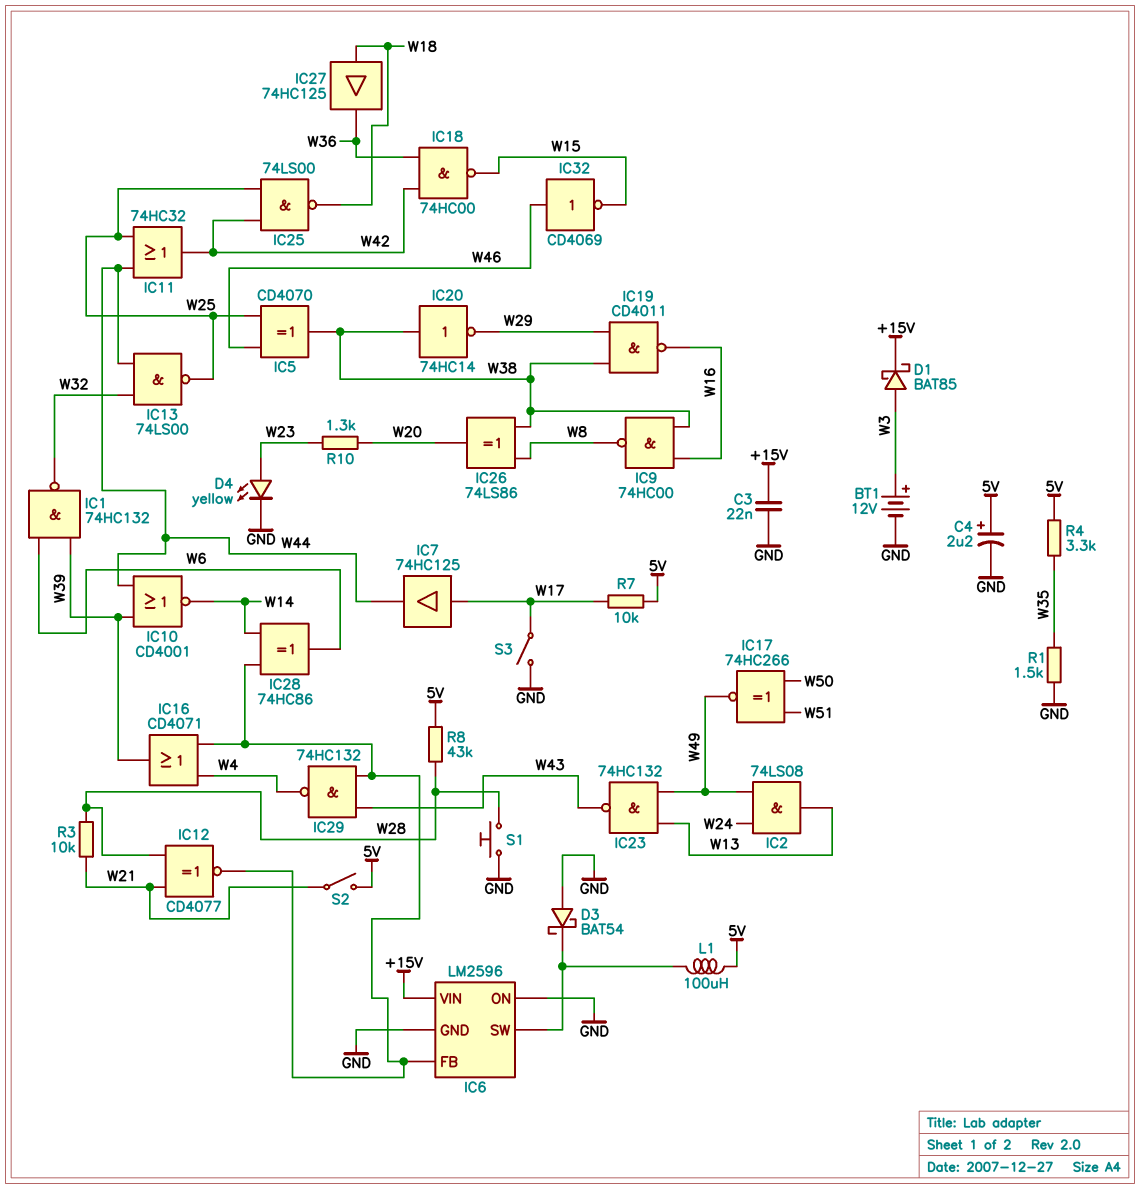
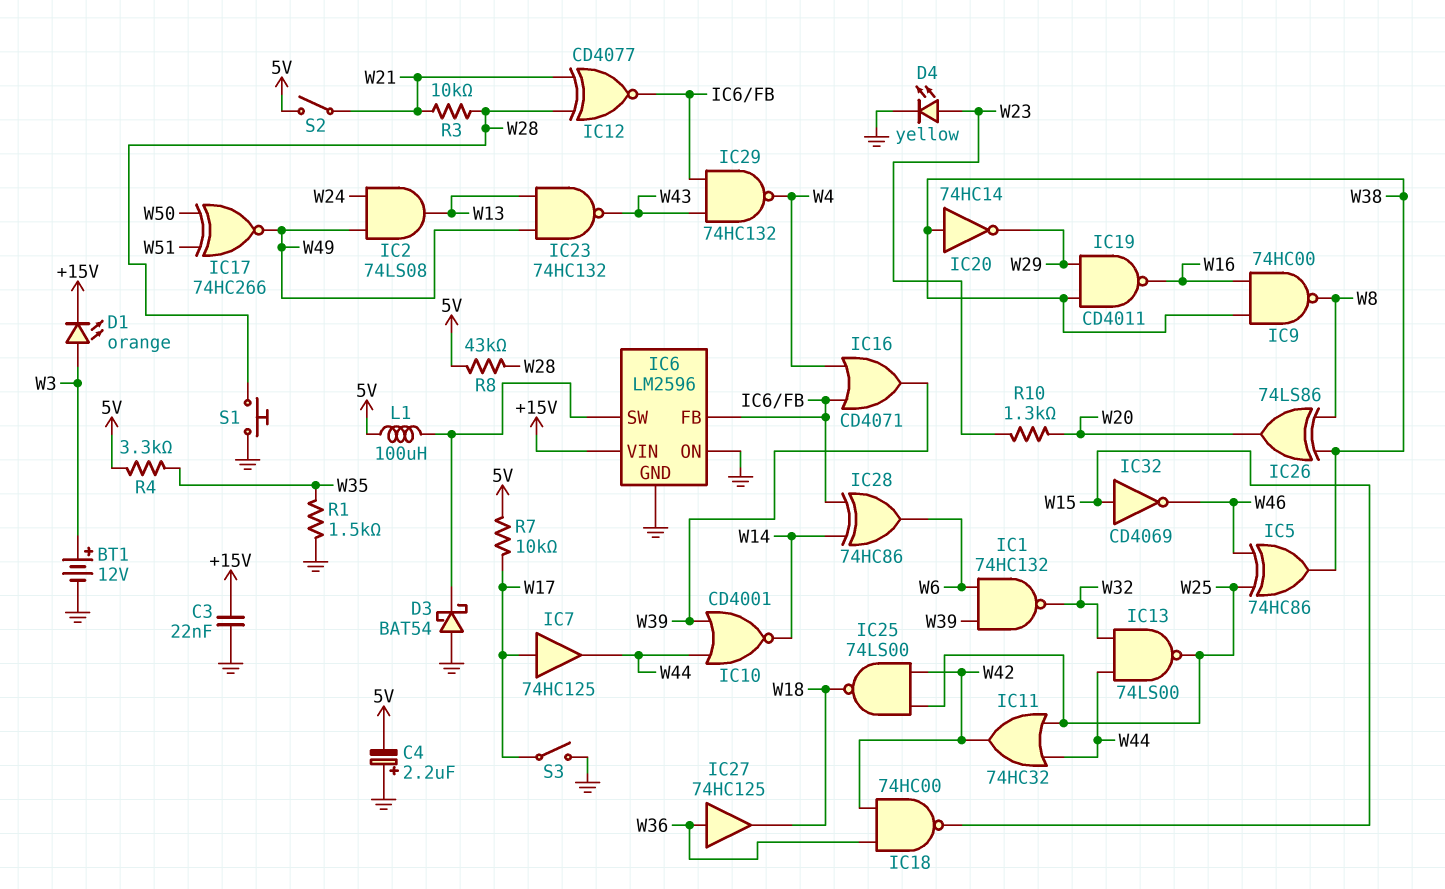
C4: 2.2uF (plus 5V, minus GND) -> 2.2uF (plus GND, minus 5V)
D1: schottky BAT85 (A W3, K +15V) -> LED orange (A W3, K +15V)
IC5: XOR CD4070 (in W25, in W46, out W38) -> XOR 74HC86 (in W25, in W46, out W38)
IC27: buffer 74HC125 (in W18, out W36) -> buffer 74HC125 (in W36, out W18)
IC32: NOT CD4069 (in W46, out W15) -> NOT CD4069 (in W15, out W46)

